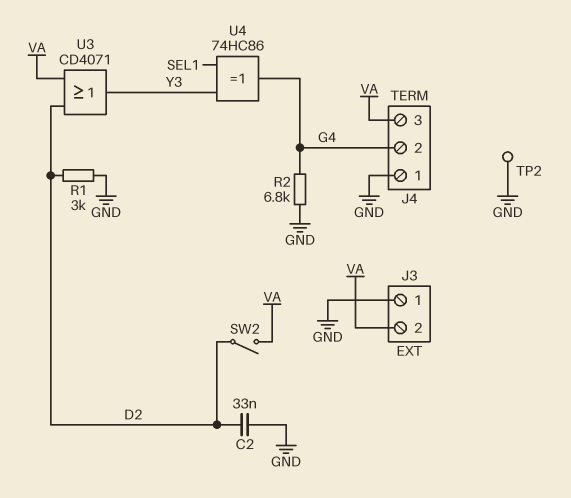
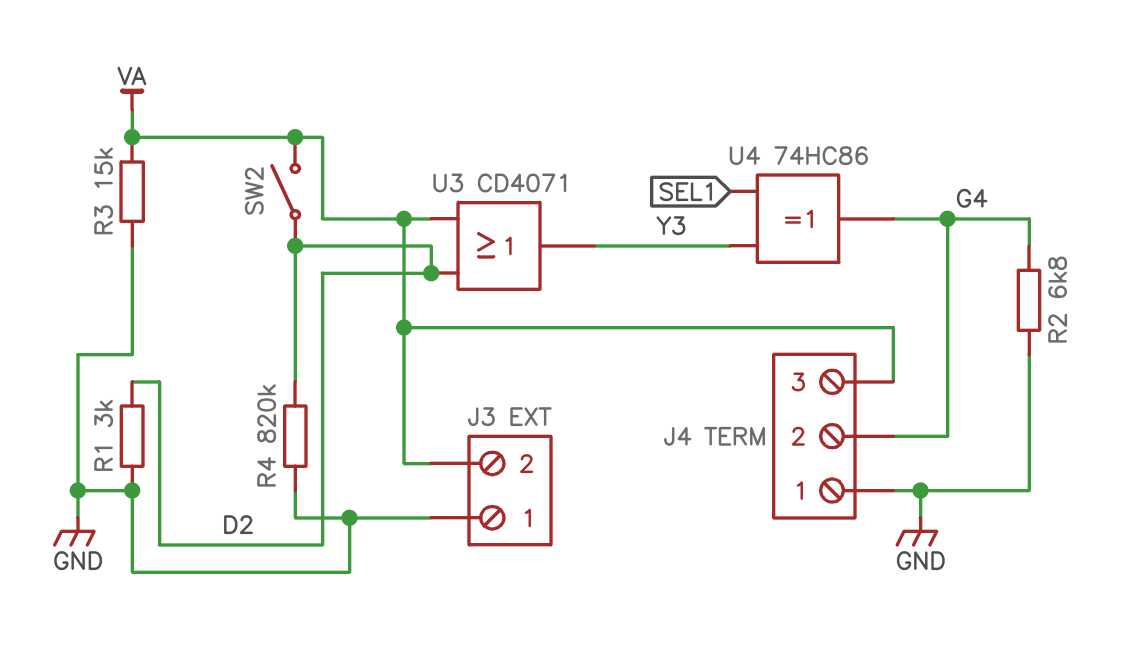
C2: 33nF (D2, GND) -> none
R3: none -> 15k (GND, VA)
R4: none -> 820k (D2, GND)
TP2: test point (GND) -> none

